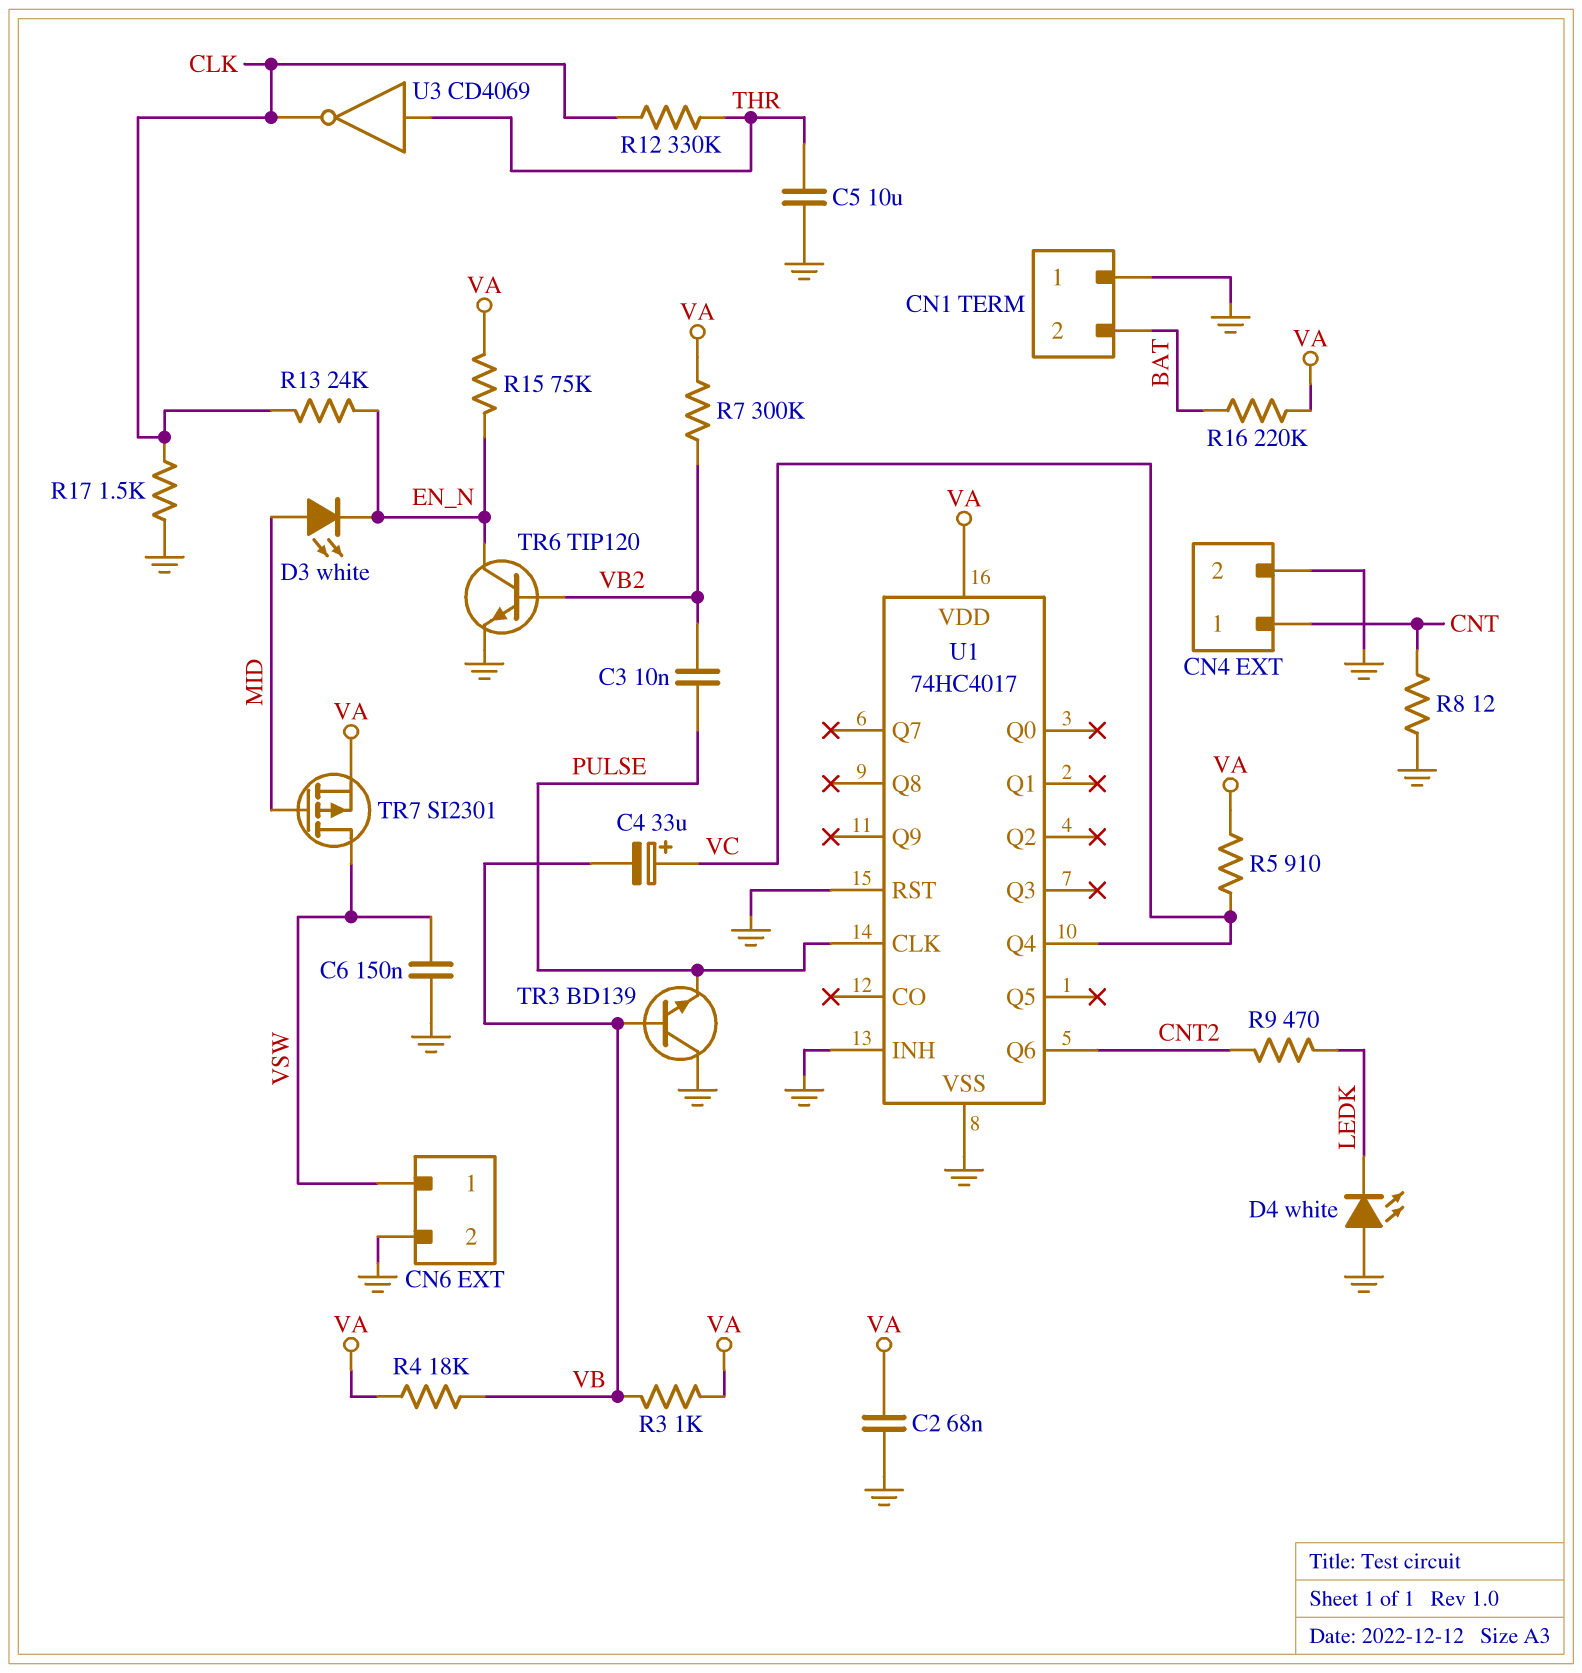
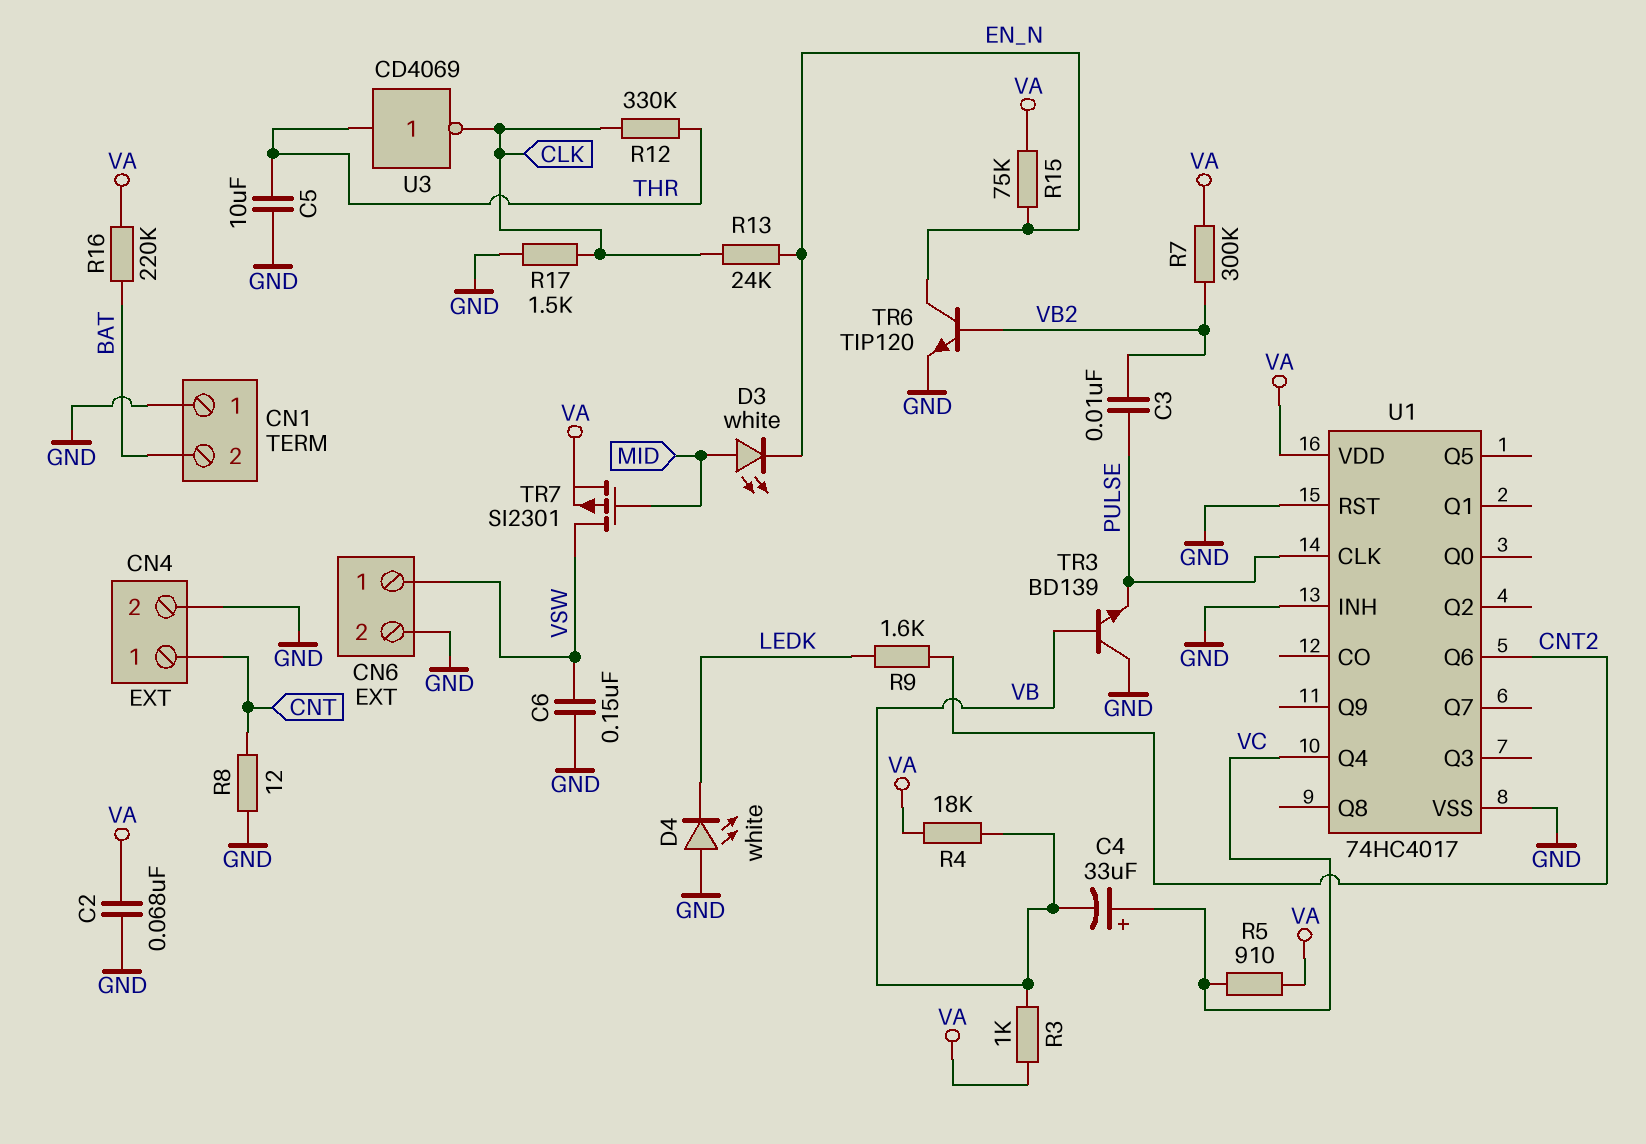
R9: 470 (CNT2, LEDK) -> 1.6k (CNT2, LEDK)

